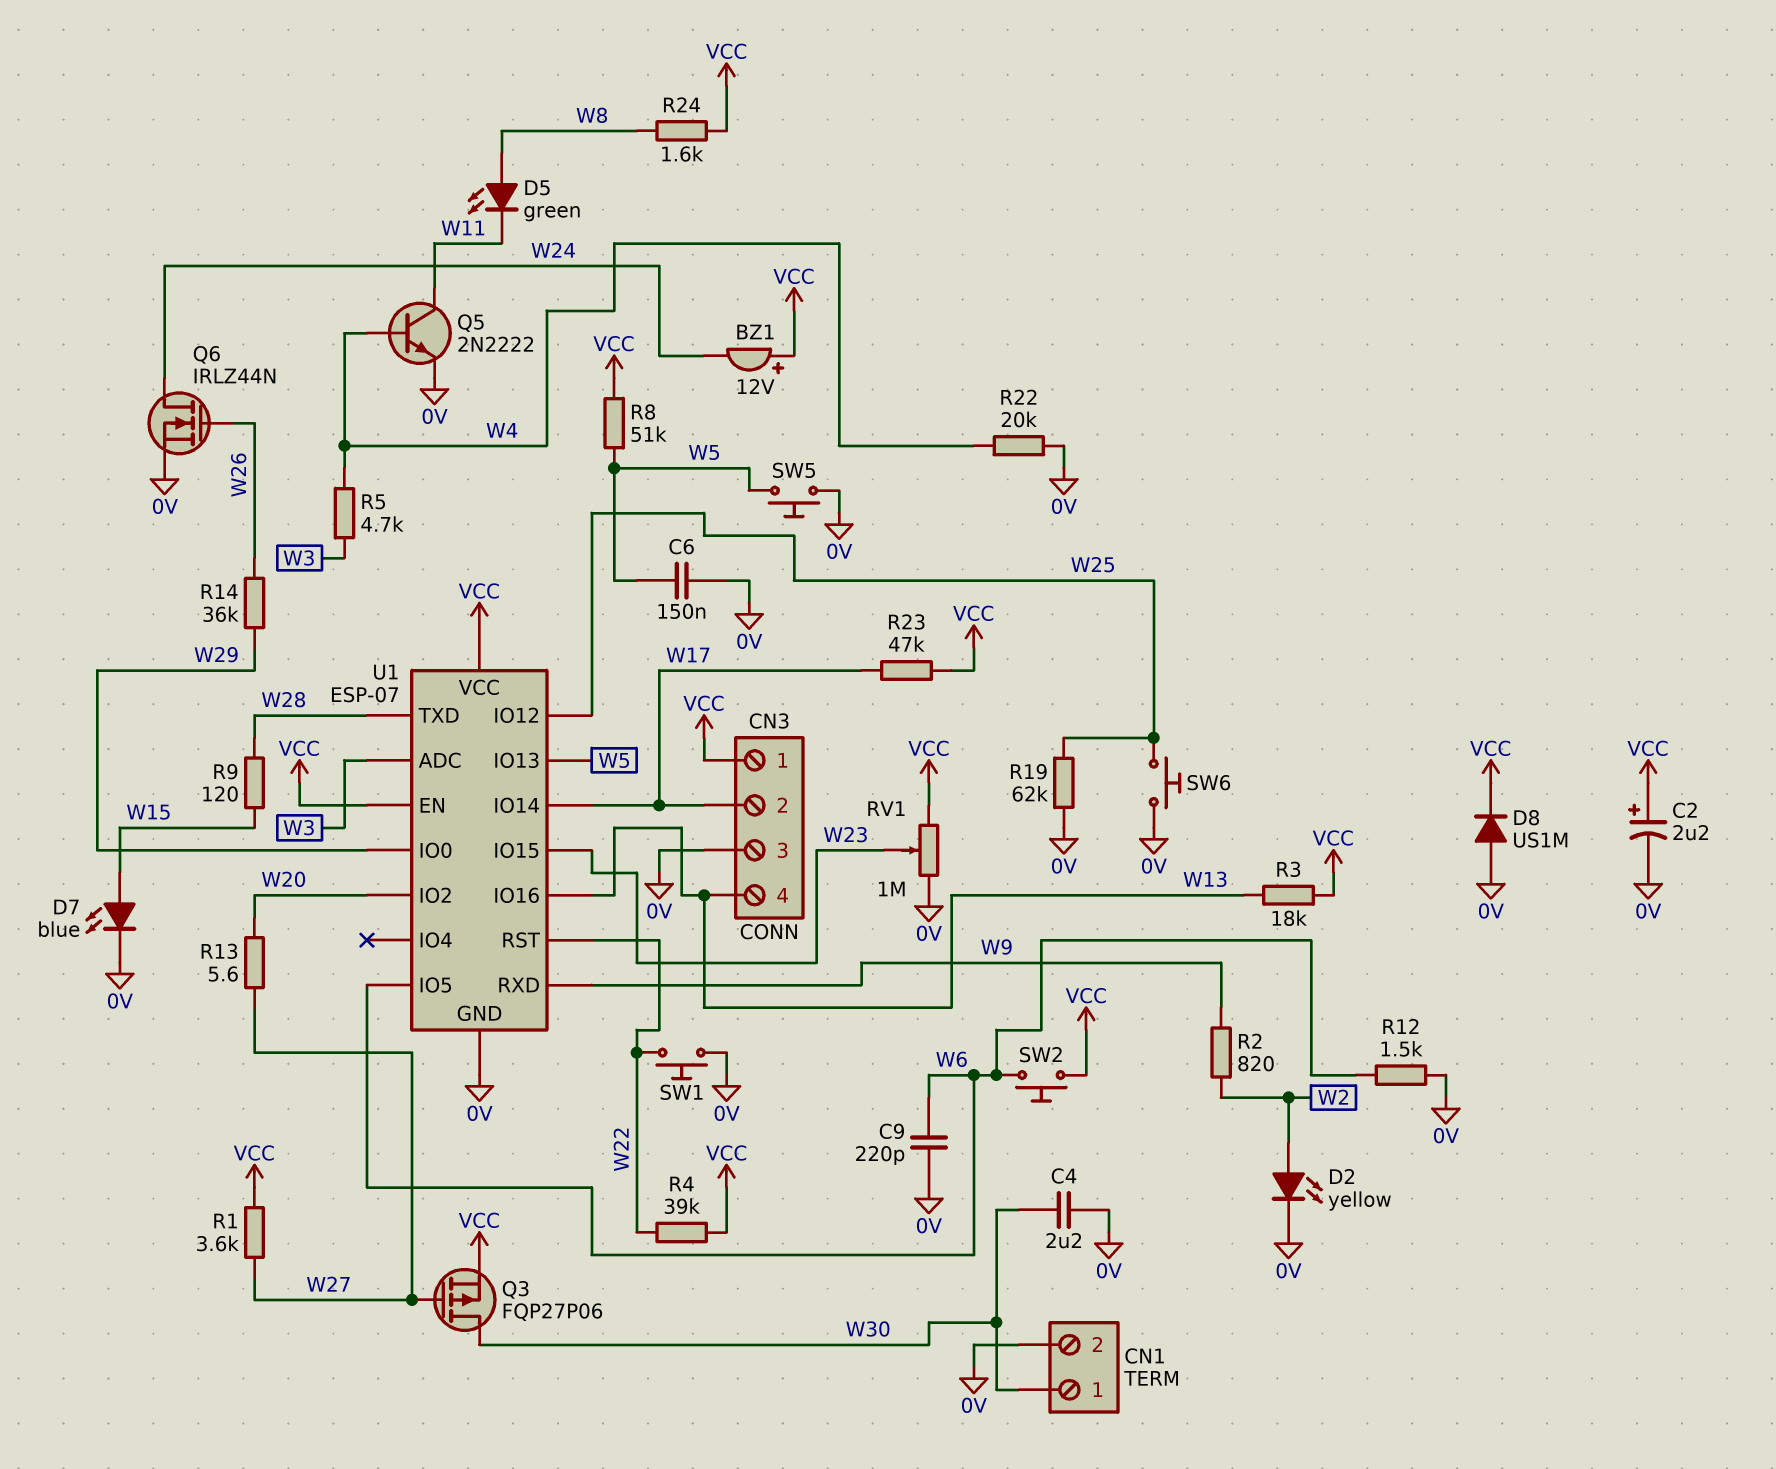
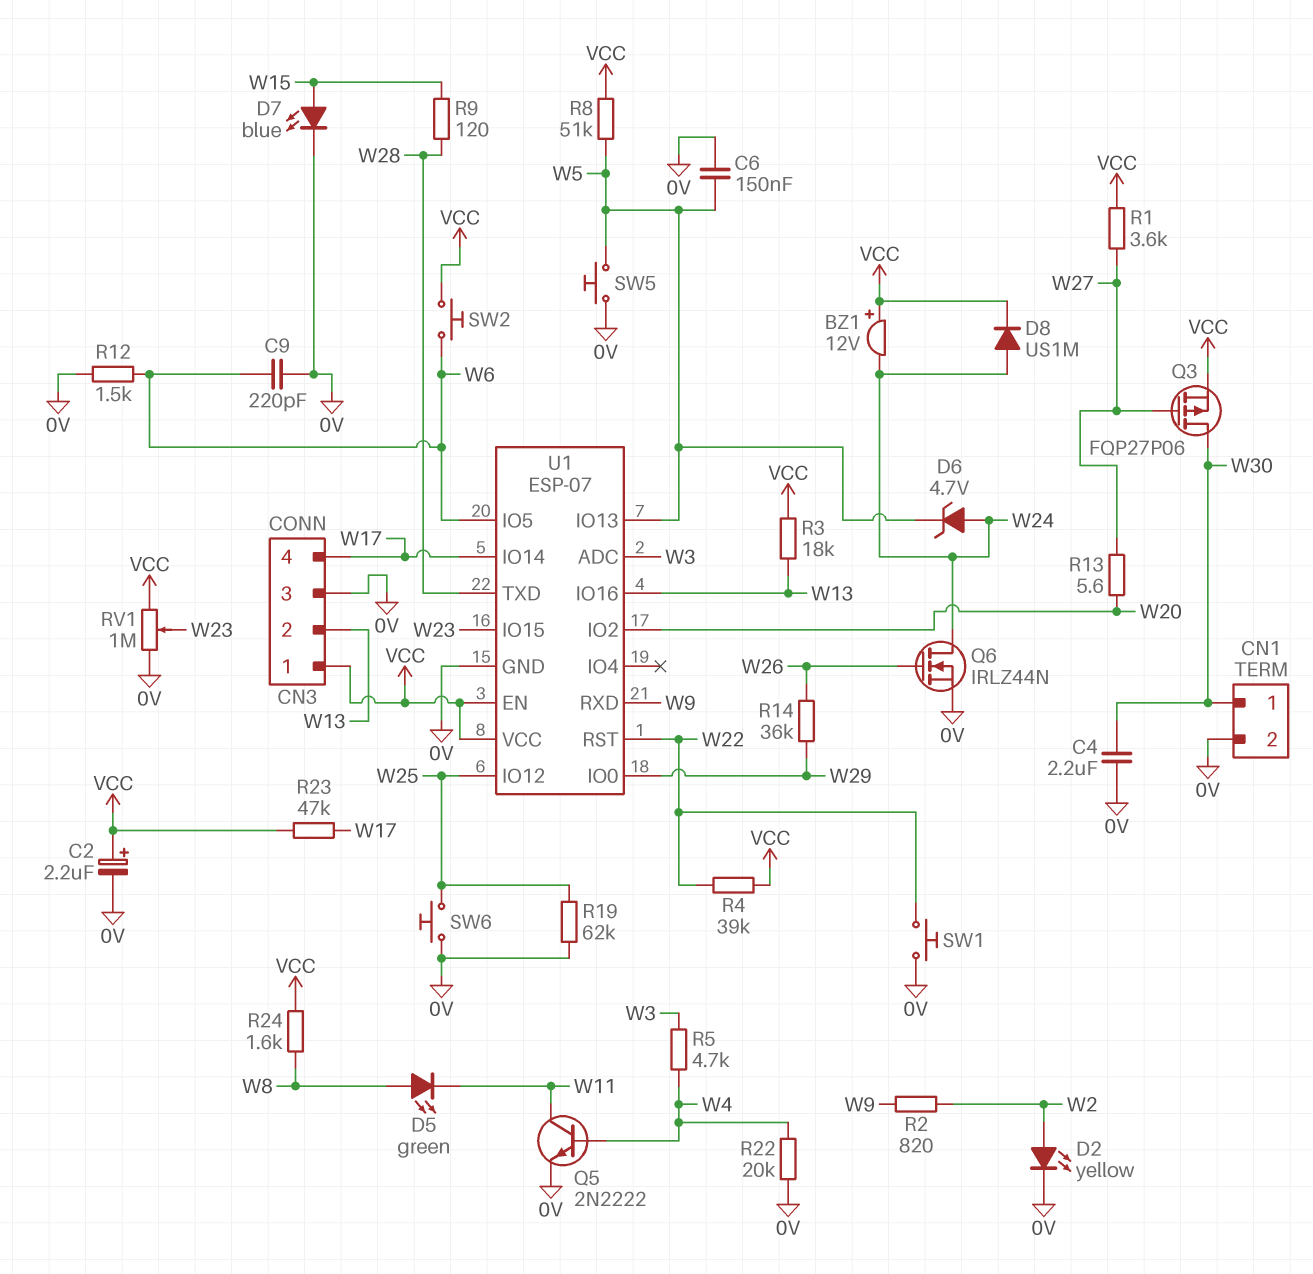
CN3 pin 2: W17 -> W13
CN3 pin 4: W13 -> W17
D6: none -> zener 4.7V (A W24, K W5)
D8: diode US1M (A 0V, K VCC) -> diode US1M (A W24, K VCC)

